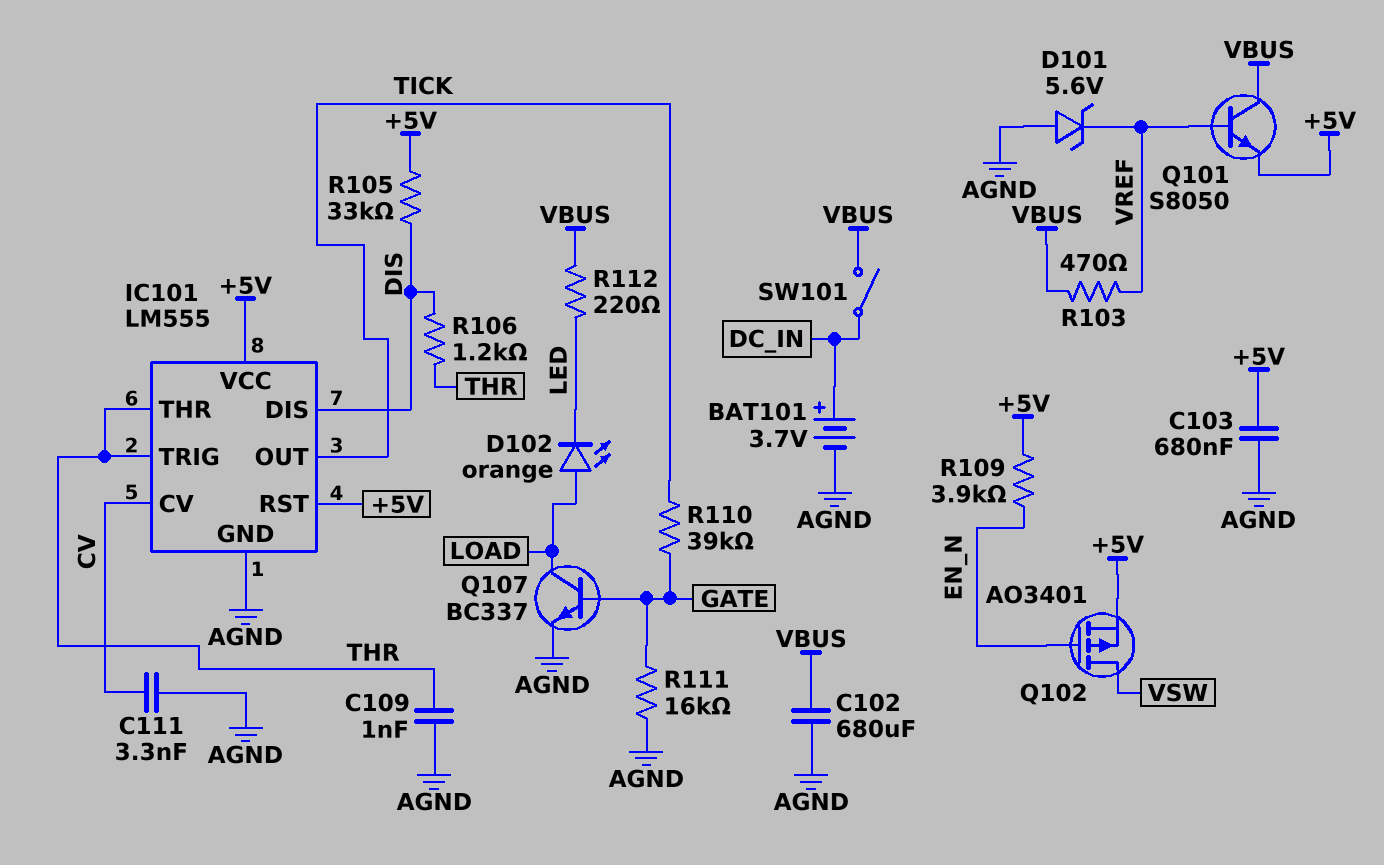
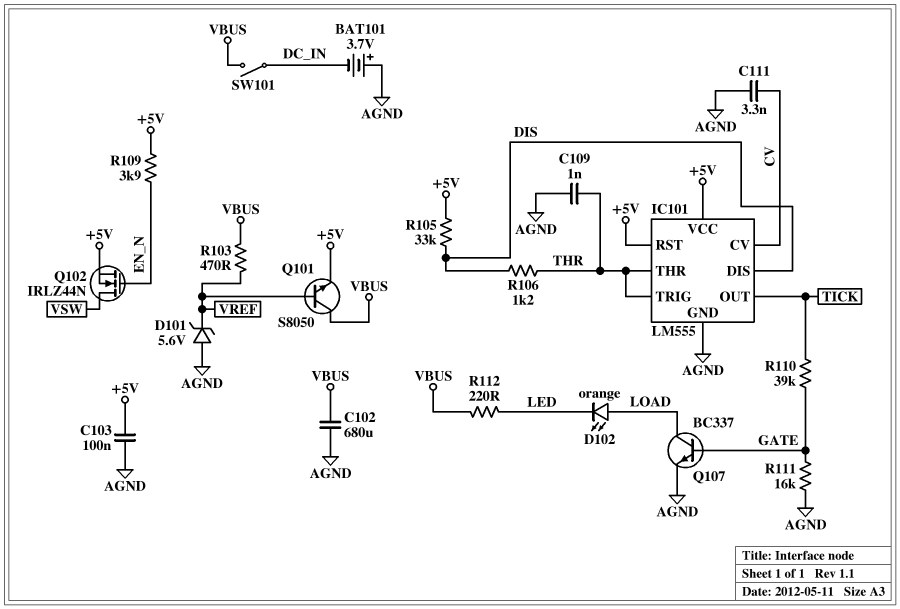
BAT101: 3.7V (plus DC_IN, minus AGND) -> 3.7V (plus AGND, minus DC_IN)
C103: 680nF (+5V, AGND) -> 100nF (+5V, AGND)
Q102: PMOS AO3401 (G EN_N, D VSW, S +5V) -> NMOS IRLZ44N (G EN_N, D VSW, S +5V)

